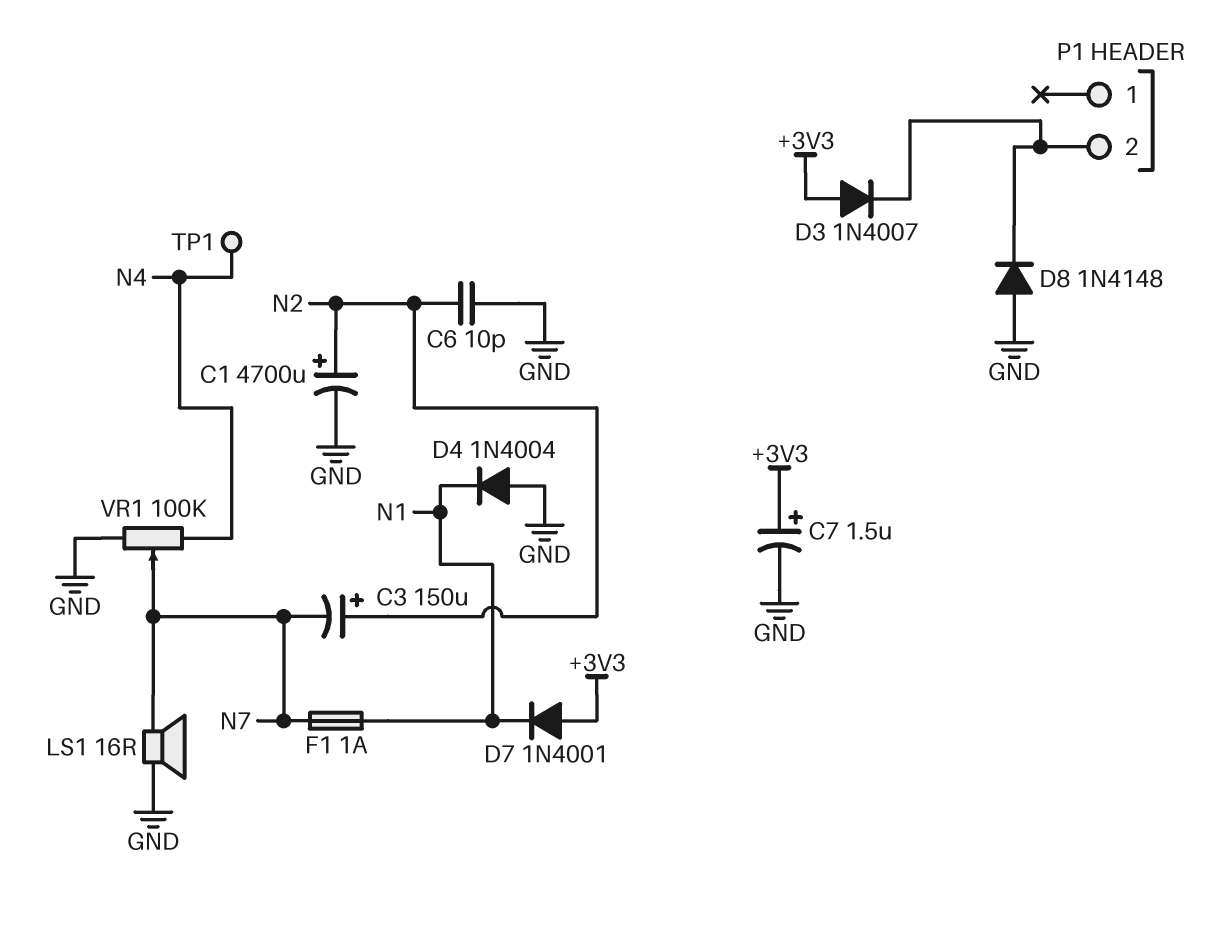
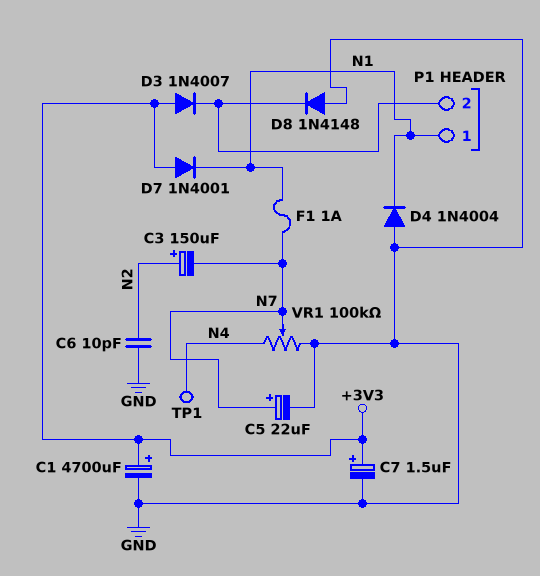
C1: 4700uF (plus N2, minus GND) -> 4700uF (plus +3V3, minus GND)
C5: none -> 22uF (plus N7, minus GND)
LS1: speaker 16R (GND, N7) -> none
P1 pin 1: none -> N1

